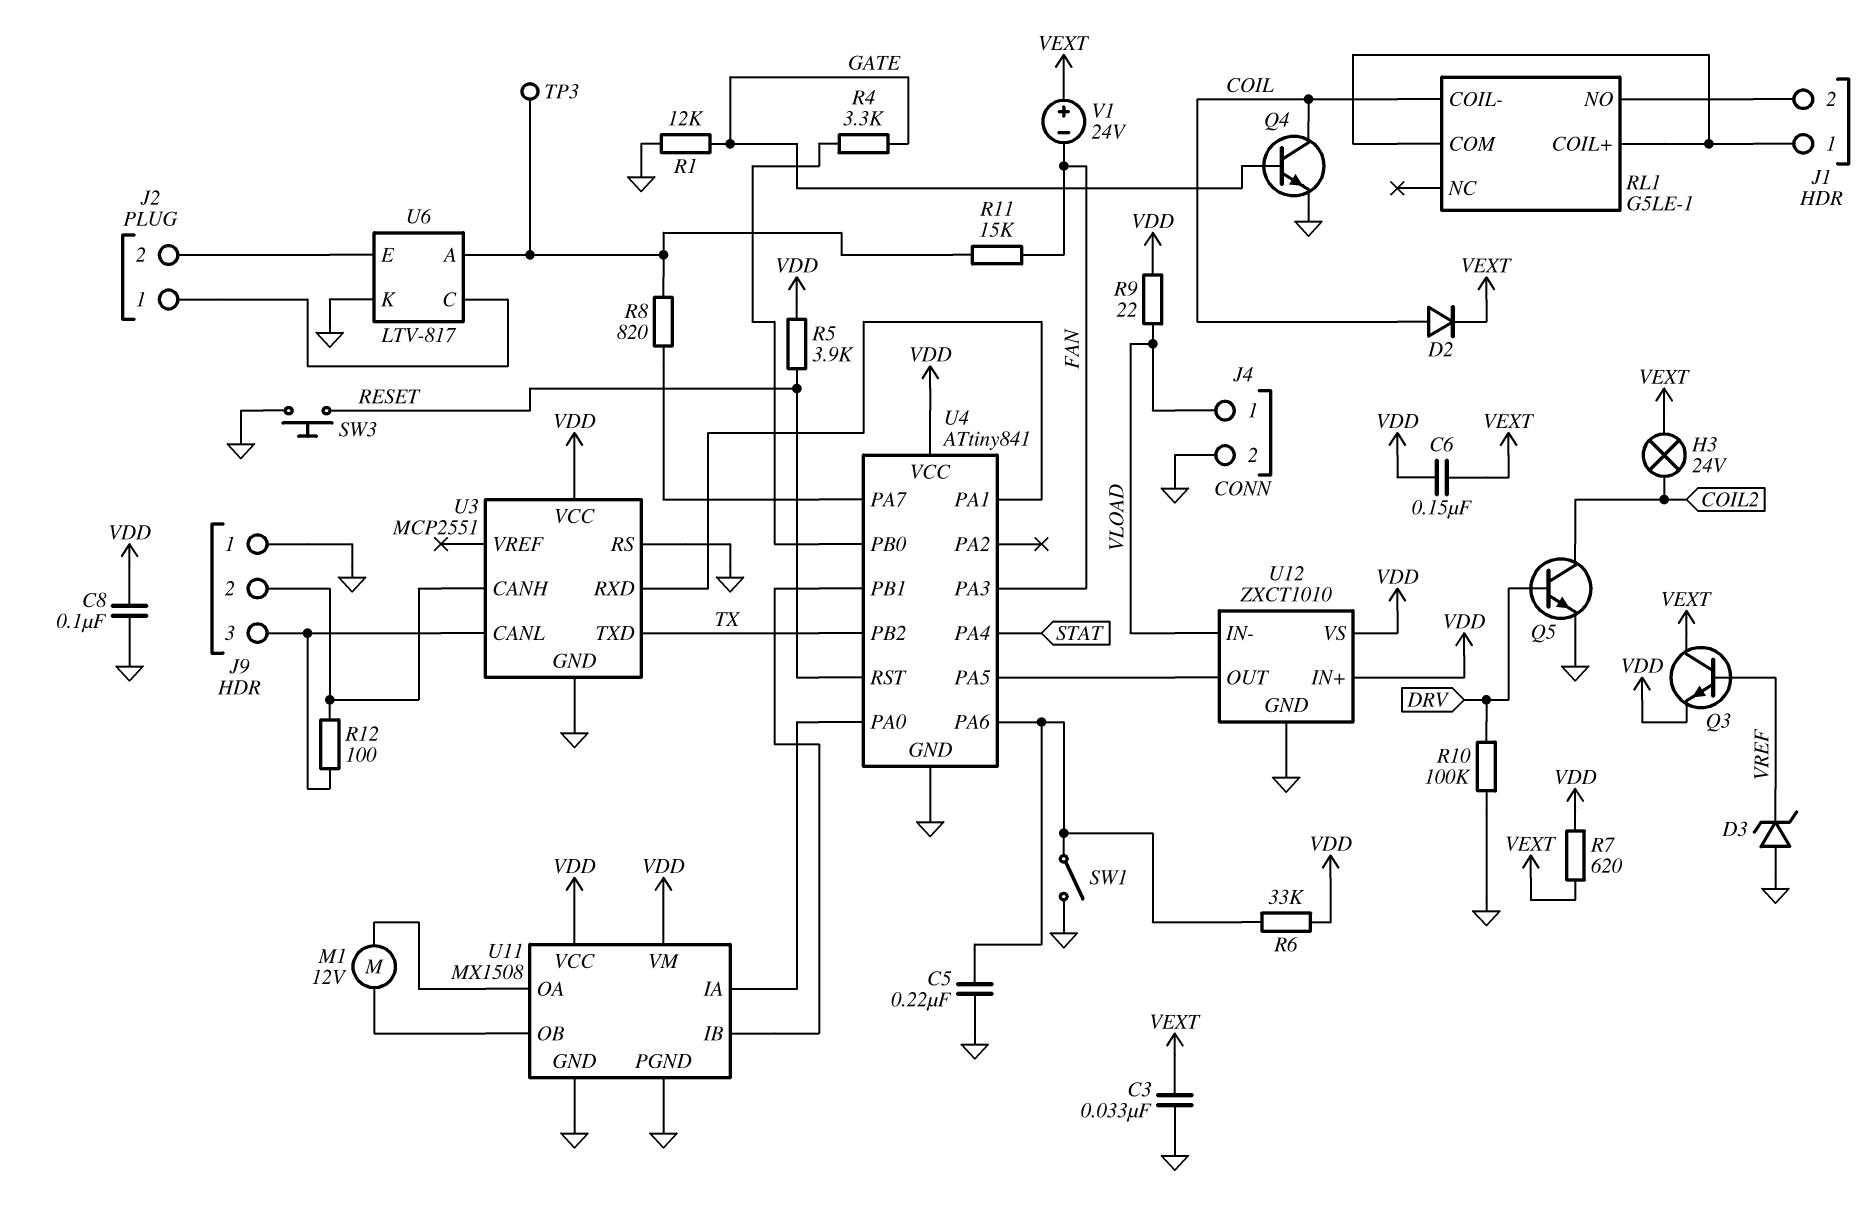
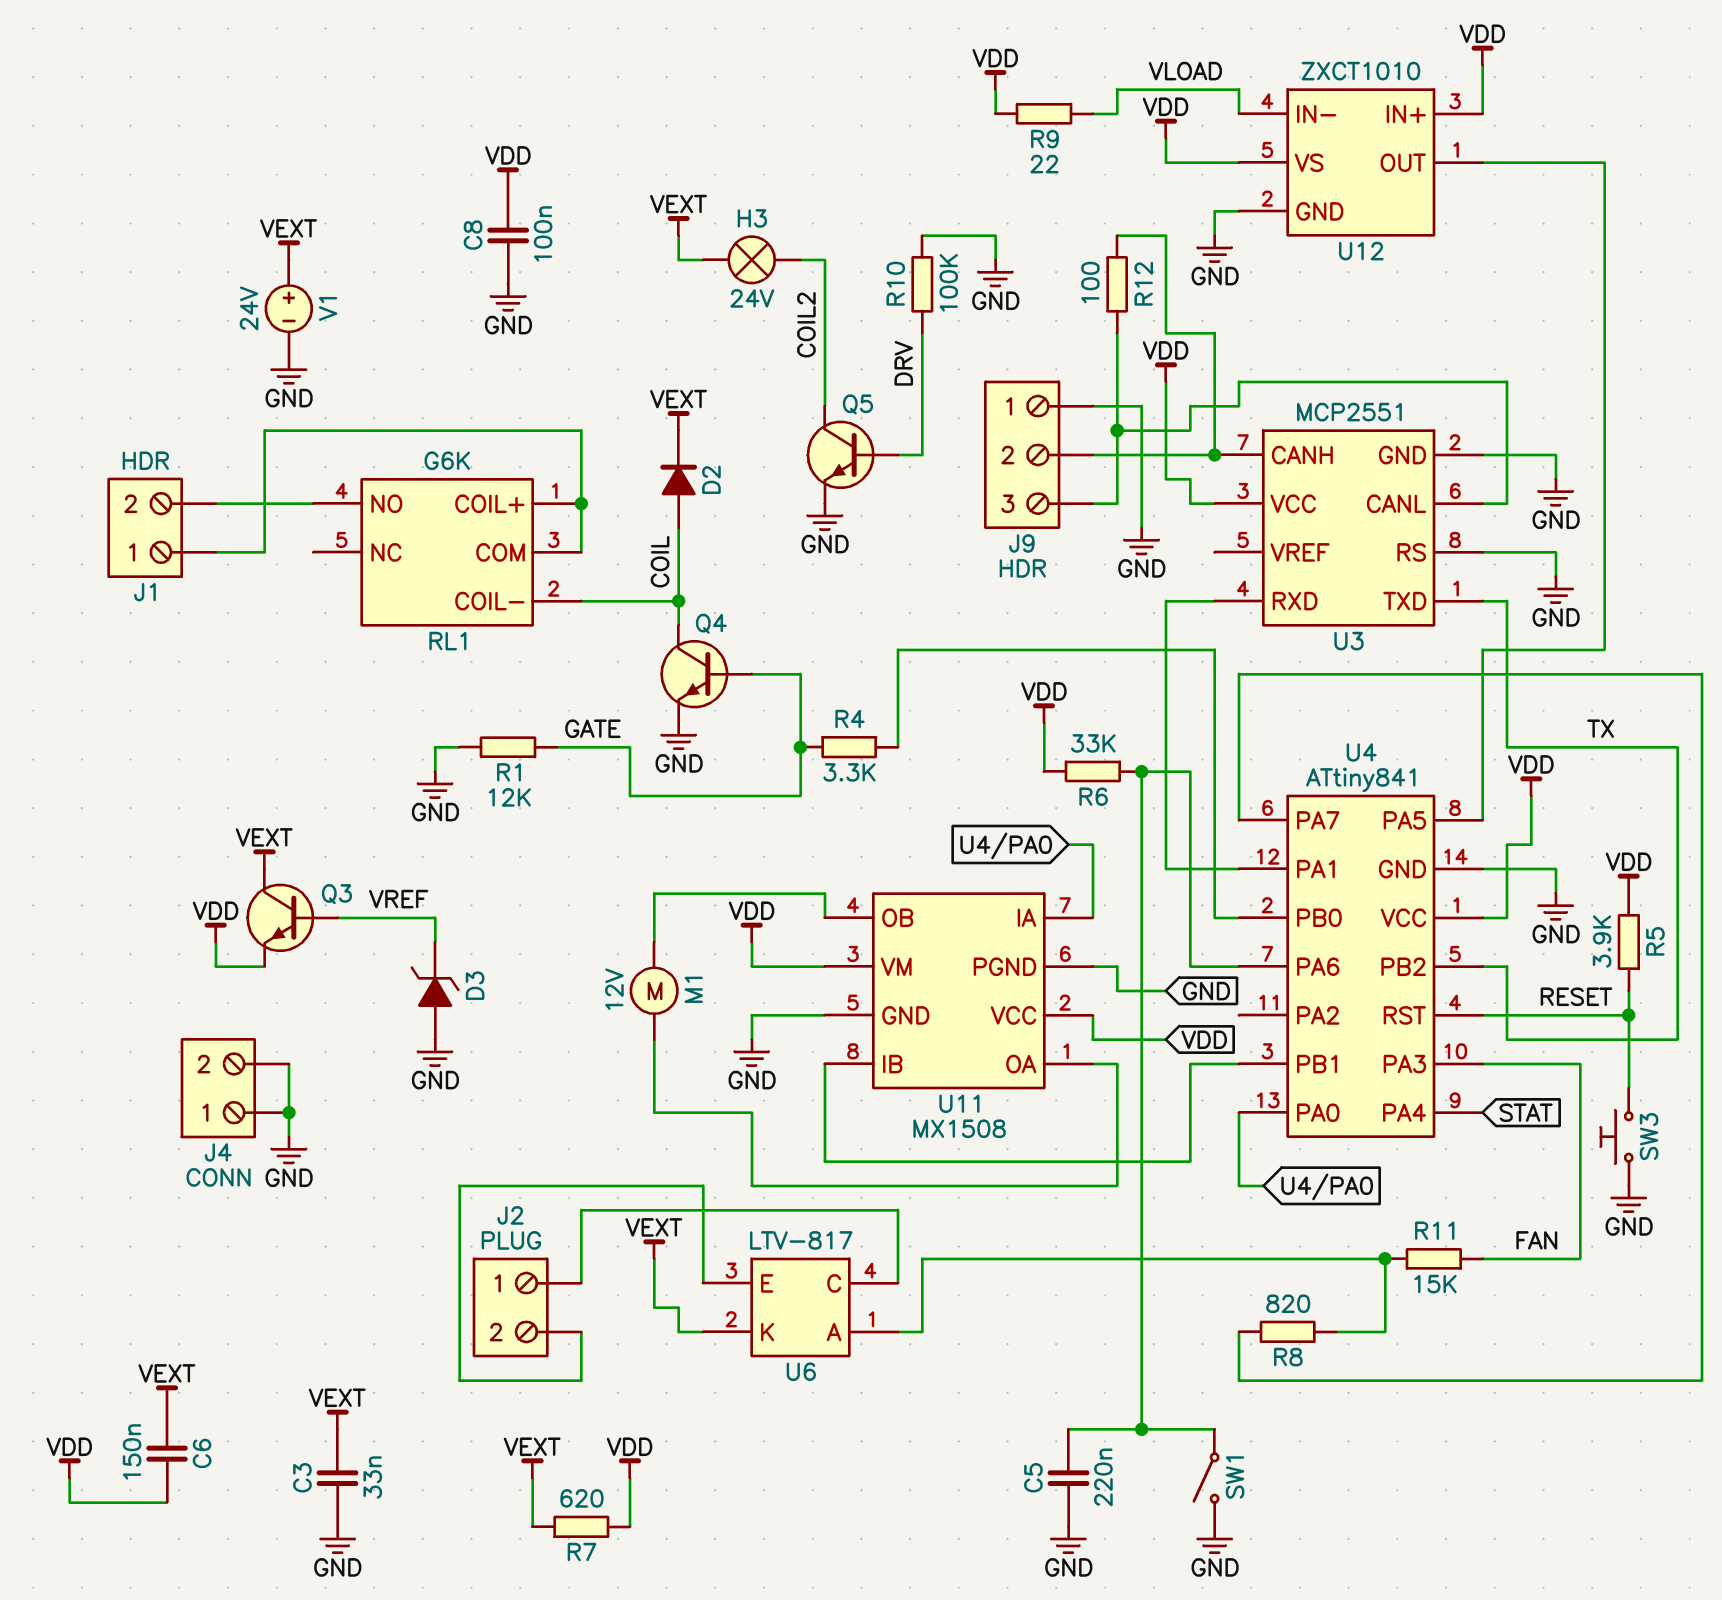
J4 pin 1: VLOAD -> GND
RL1: G5LE-1 -> G6K
TP3: test point (U6/A) -> none
U6 pin K: GND -> VEXT
V1: 24V (plus VEXT, minus FAN) -> 24V (plus VEXT, minus GND)

